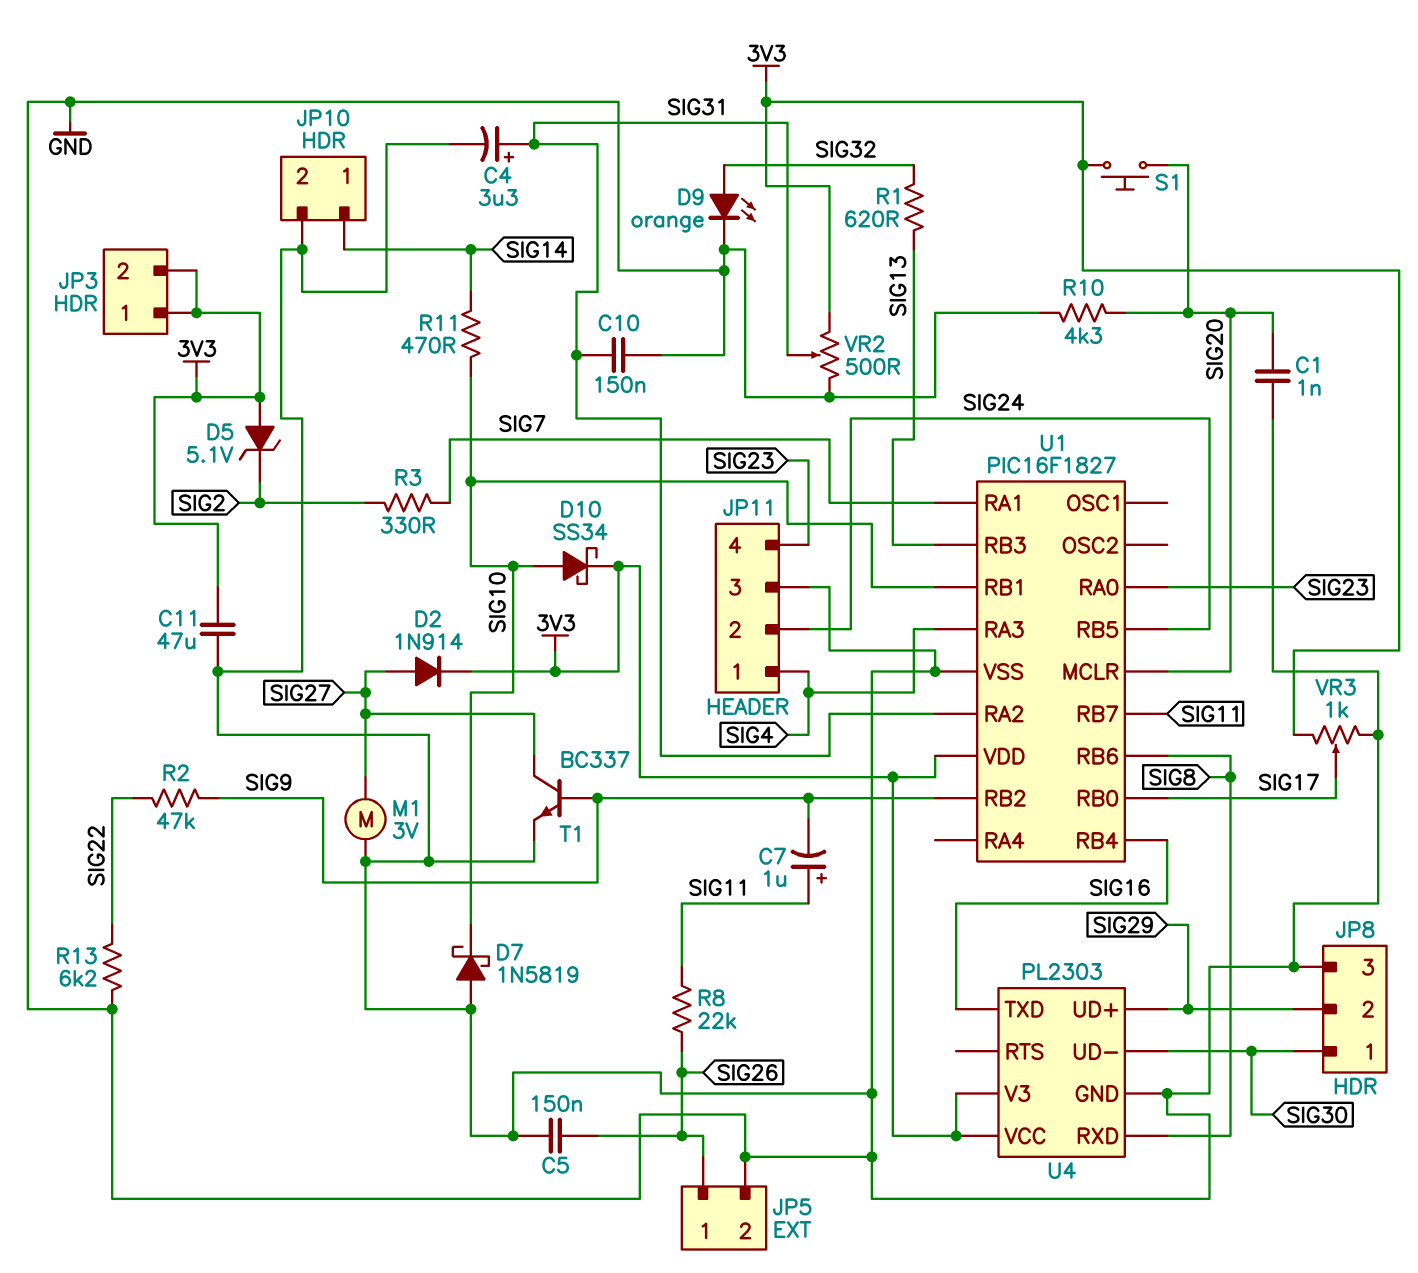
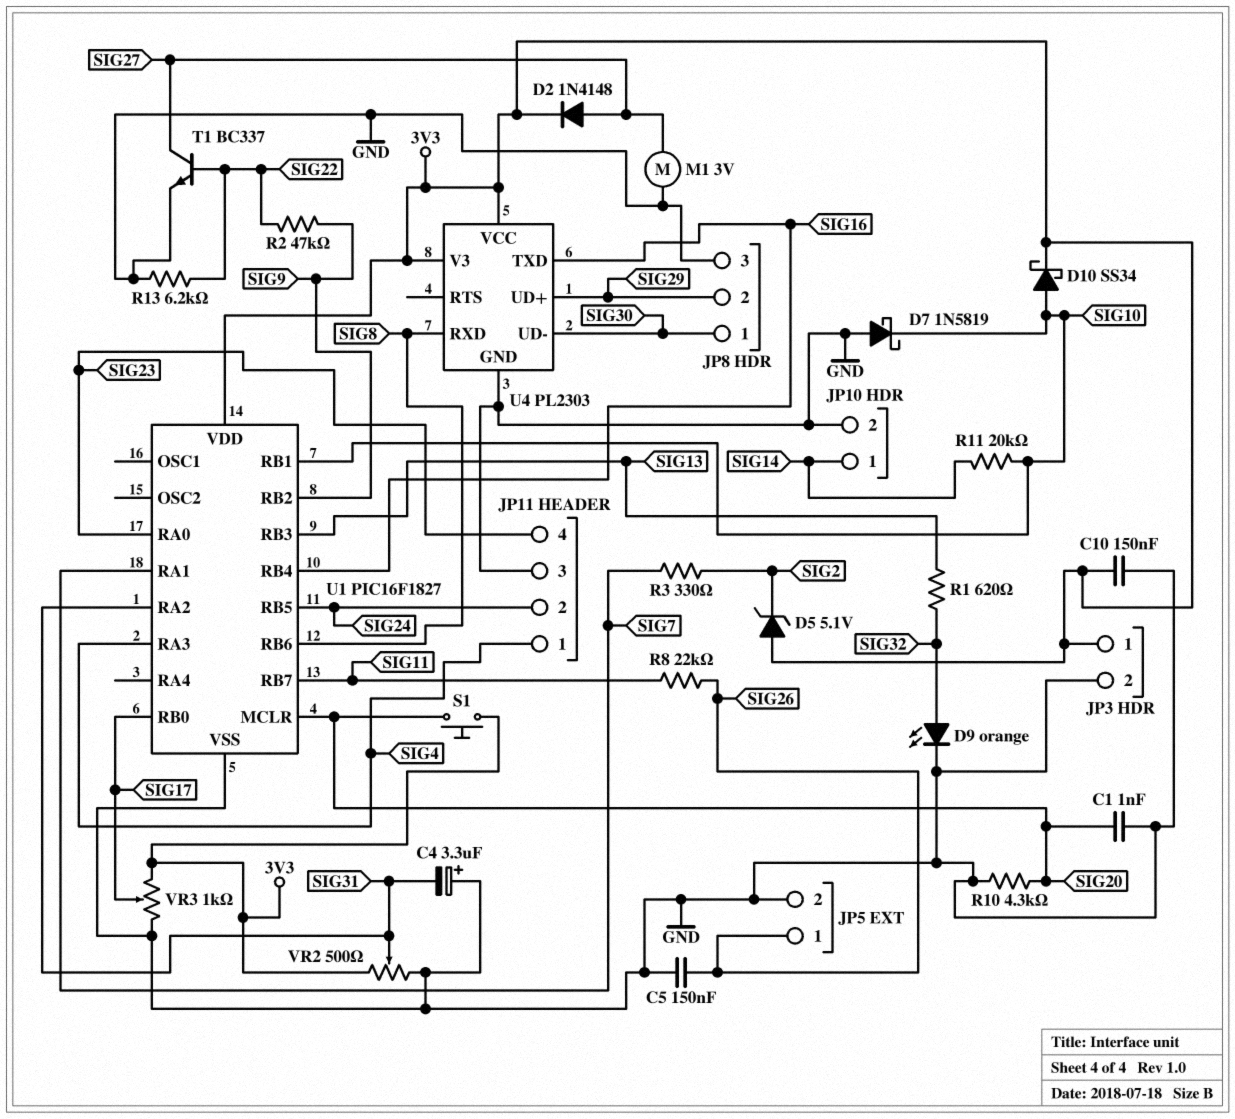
C4: 3.3uF (plus SIG31, minus GND) -> 3.3uF (plus GND, minus SIG31)
C7: 1uF (plus SIG11, minus SIG9) -> none
C10: 150nF (GND, SIG31) -> 150nF (3V3, GND)
C11: 47uF (3V3, GND) -> none
D2: diode 1N914 (A SIG27, K 3V3) -> diode 1N4148 (A SIG27, K 3V3)
JP3 pin 2: 3V3 -> GND
R11: 470 (SIG10, SIG14) -> 20k (SIG10, SIG14)
T1: NPN BC337 (B SIG9, C SIG27, E GND) -> NPN BC337 (B SIG22, C SIG27, E GND)

